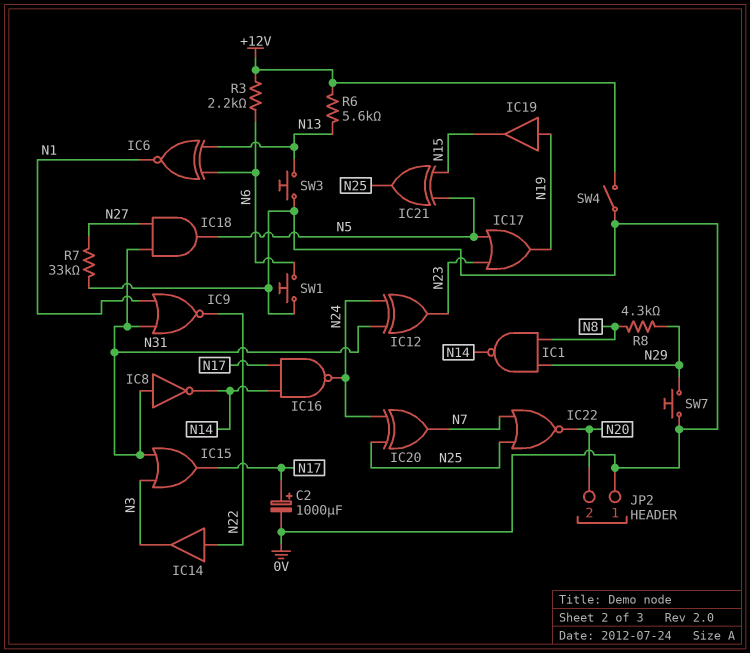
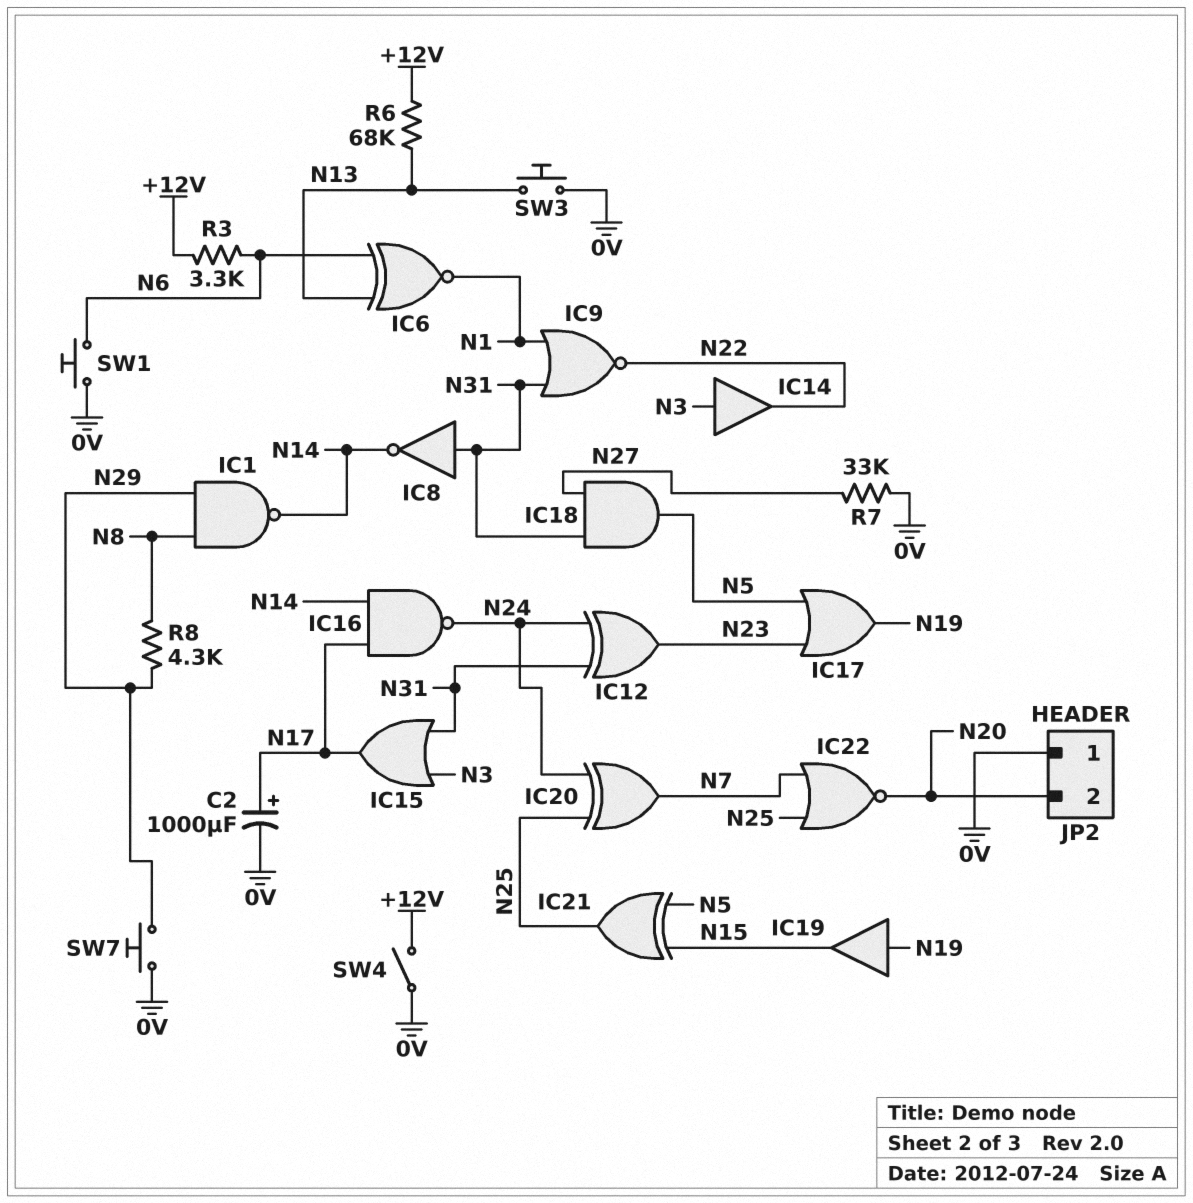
IC14: buffer (in N22, out N3) -> buffer (in N3, out N22)
R3: 2.2k (+12V, N6) -> 3.3k (+12V, N6)
R6: 5.6k (+12V, N13) -> 68k (+12V, N13)

